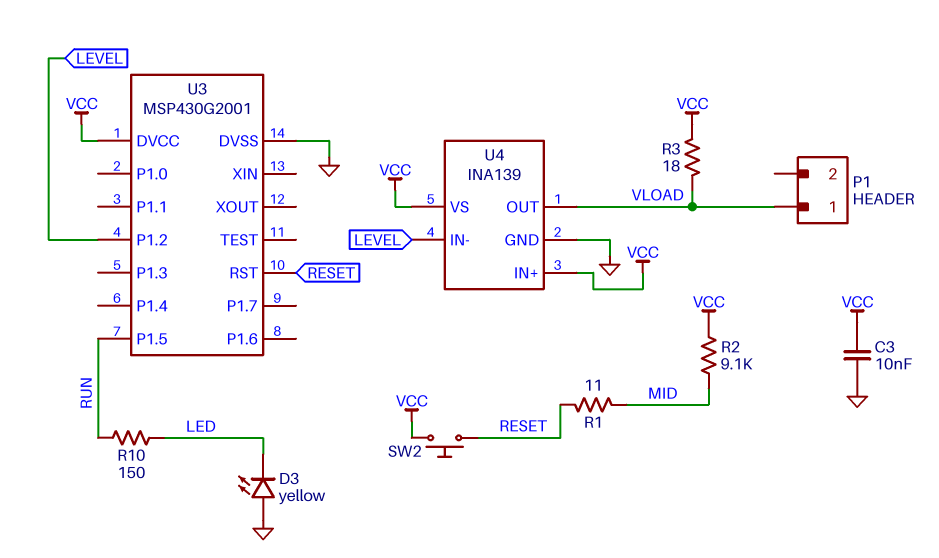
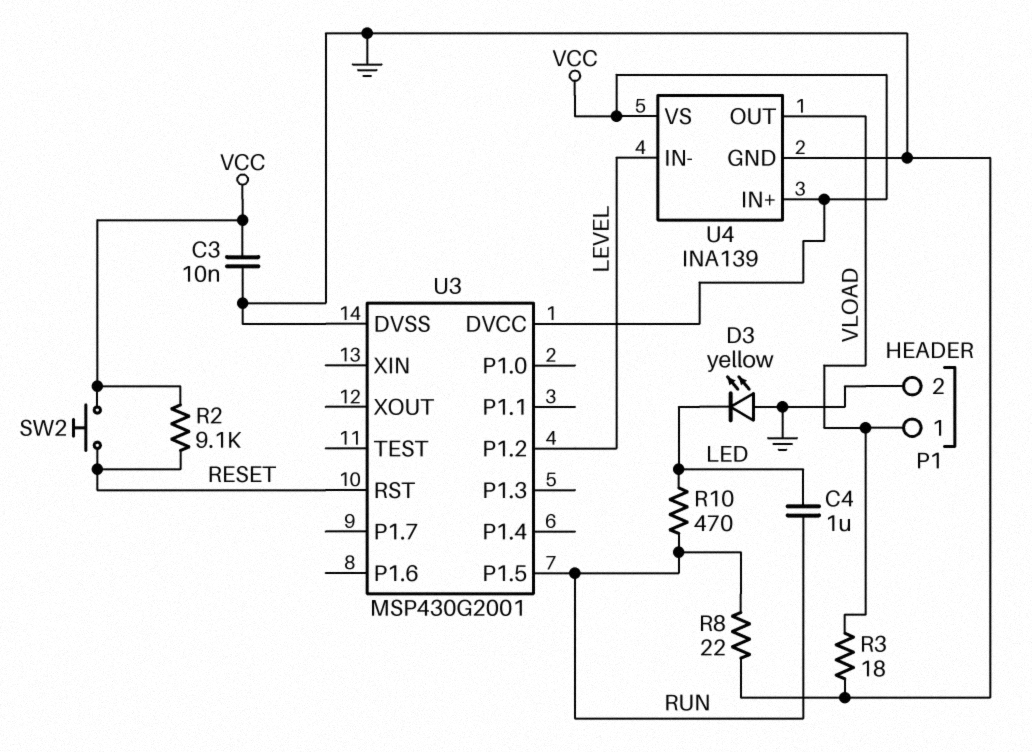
C4: none -> 1uF (LED, RUN)
P1 pin 2: none -> GND
R1: 11 (MID, RESET) -> none
R2: 9.1k (MID, VCC) -> 9.1k (RESET, VCC)
R3: 18 (VCC, VLOAD) -> 18 (GND, VLOAD)
R8: none -> 22 (GND, RUN)
R10: 150 (LED, RUN) -> 470 (LED, RUN)

